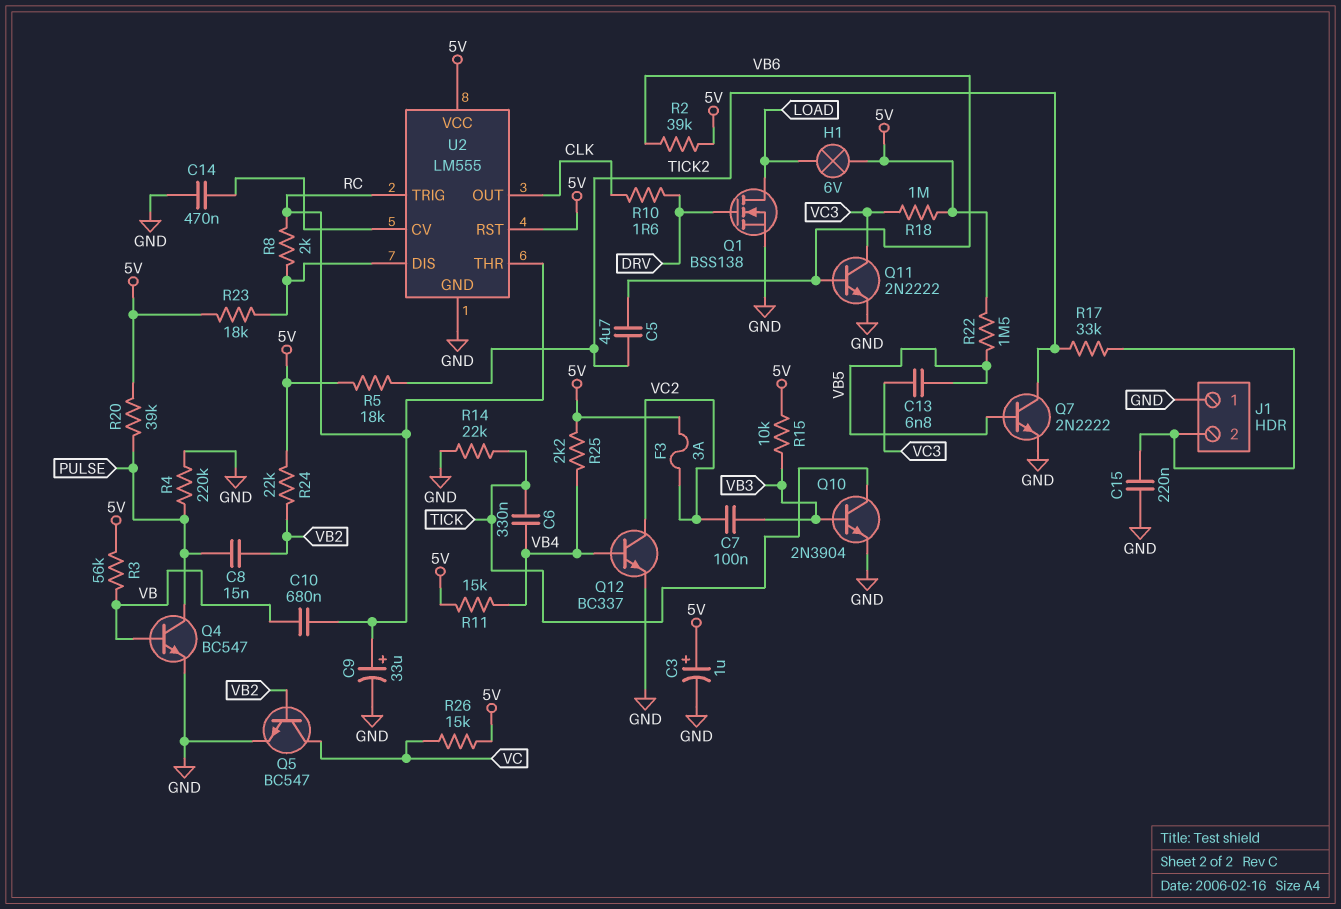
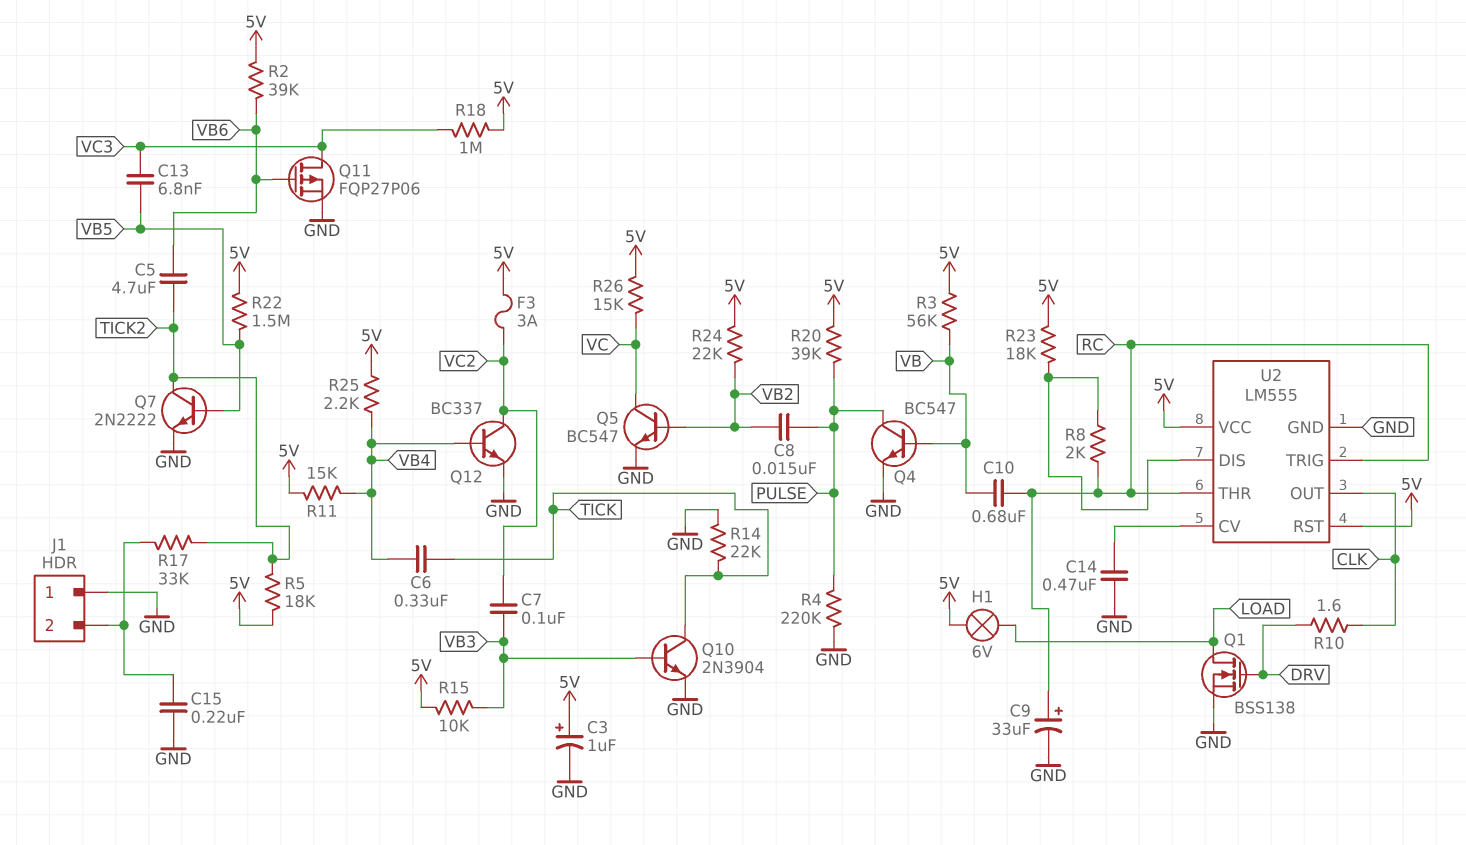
Q11: NPN 2N2222 (B VB6, C VC3, E GND) -> PMOS FQP27P06 (G VB6, D VC3, S GND)

